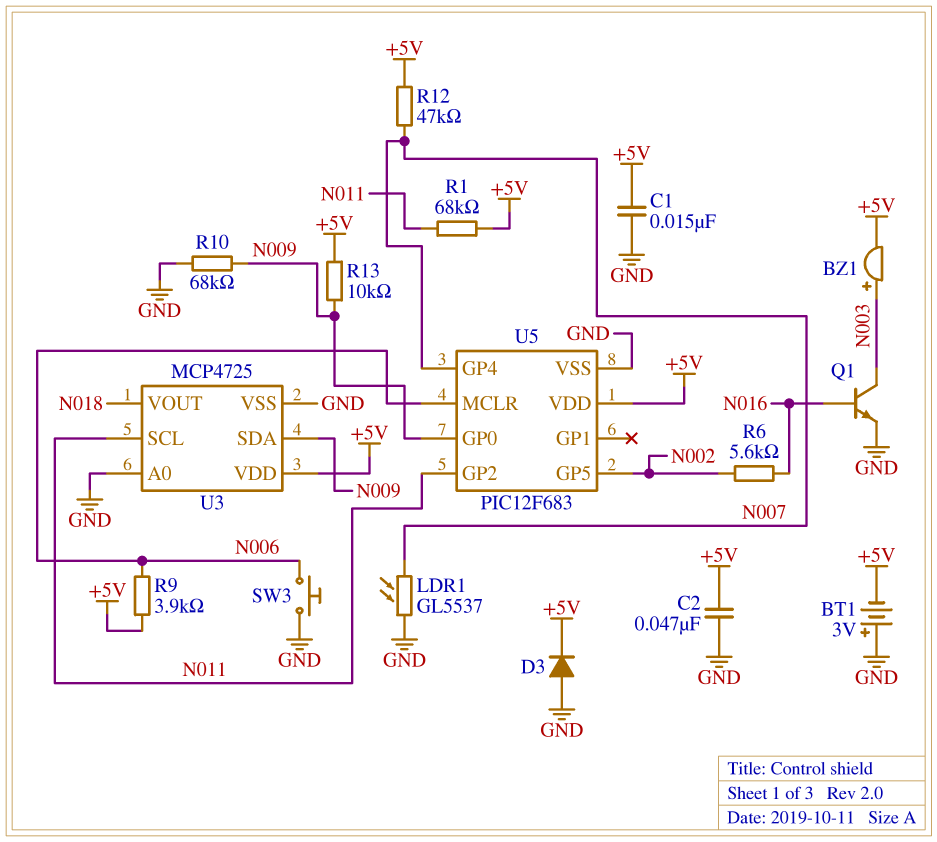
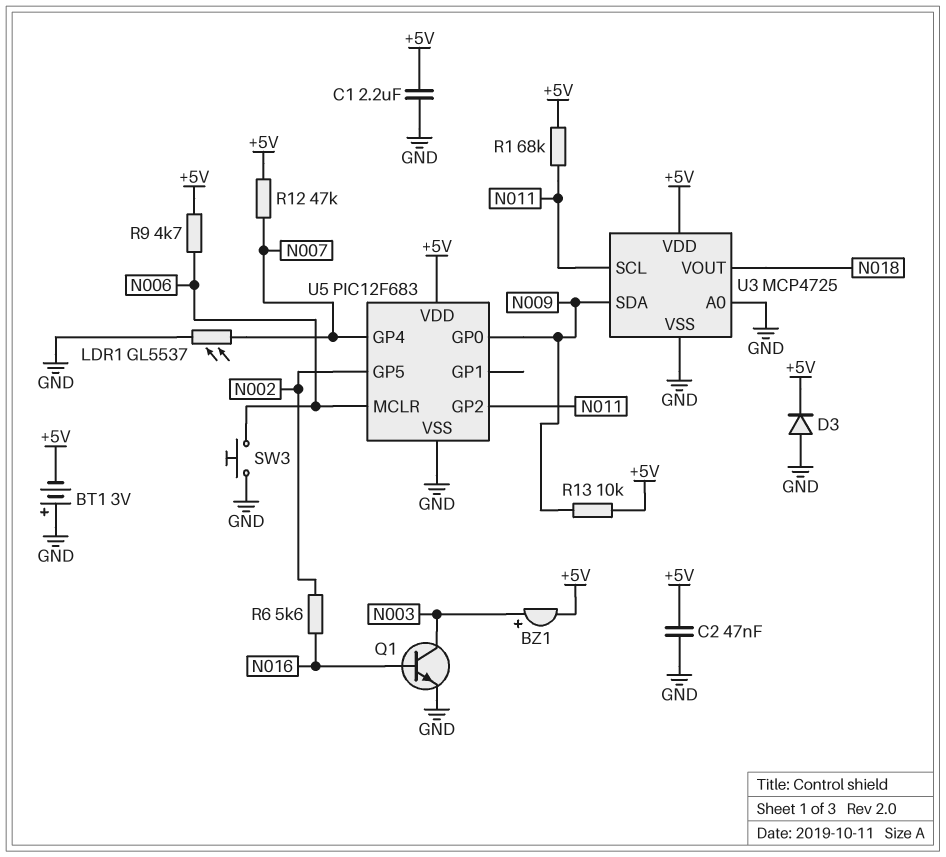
C1: 15nF (+5V, GND) -> 2.2uF (+5V, GND)
R9: 3.9k (+5V, N006) -> 4.7k (+5V, N006)
R10: 68k (GND, N009) -> none

